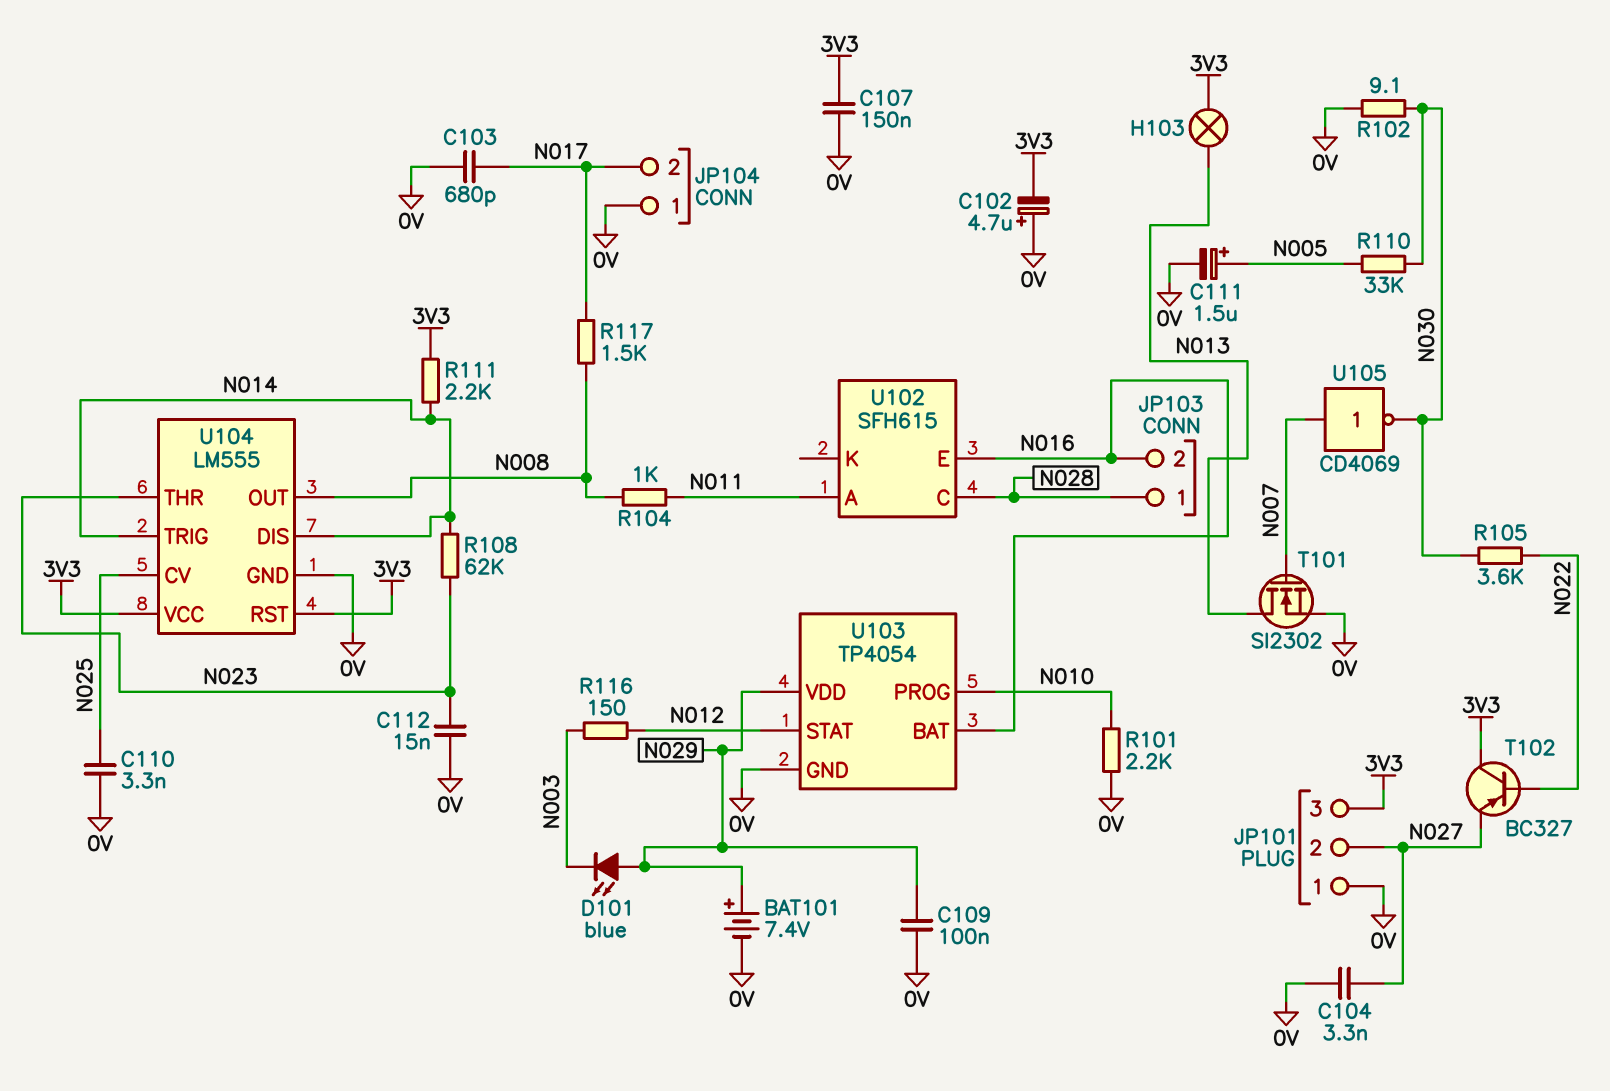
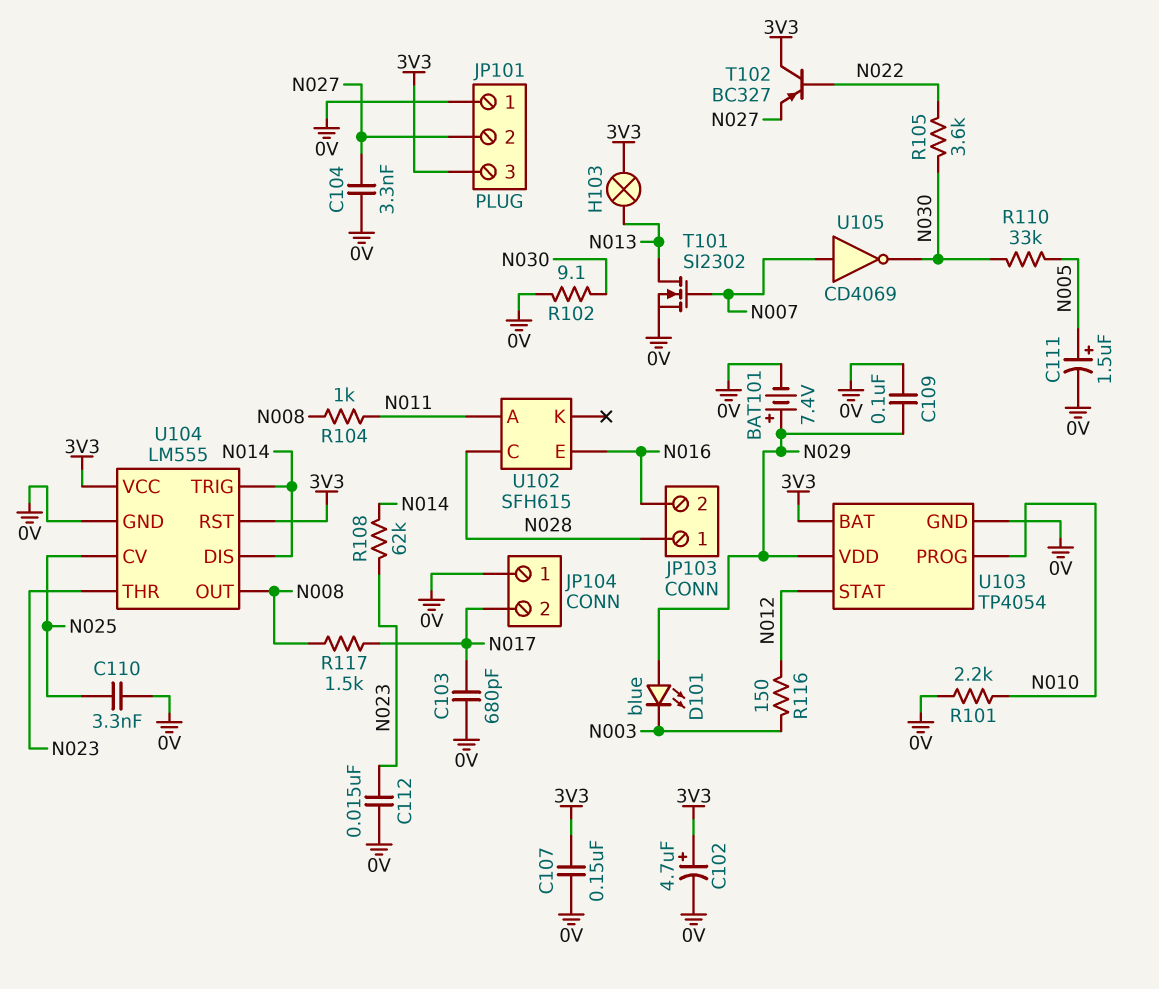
C102: 4.7uF (plus 0V, minus 3V3) -> 4.7uF (plus 3V3, minus 0V)
R111: 2.2k (3V3, N014) -> none
U103 pin BAT: N016 -> 3V3

